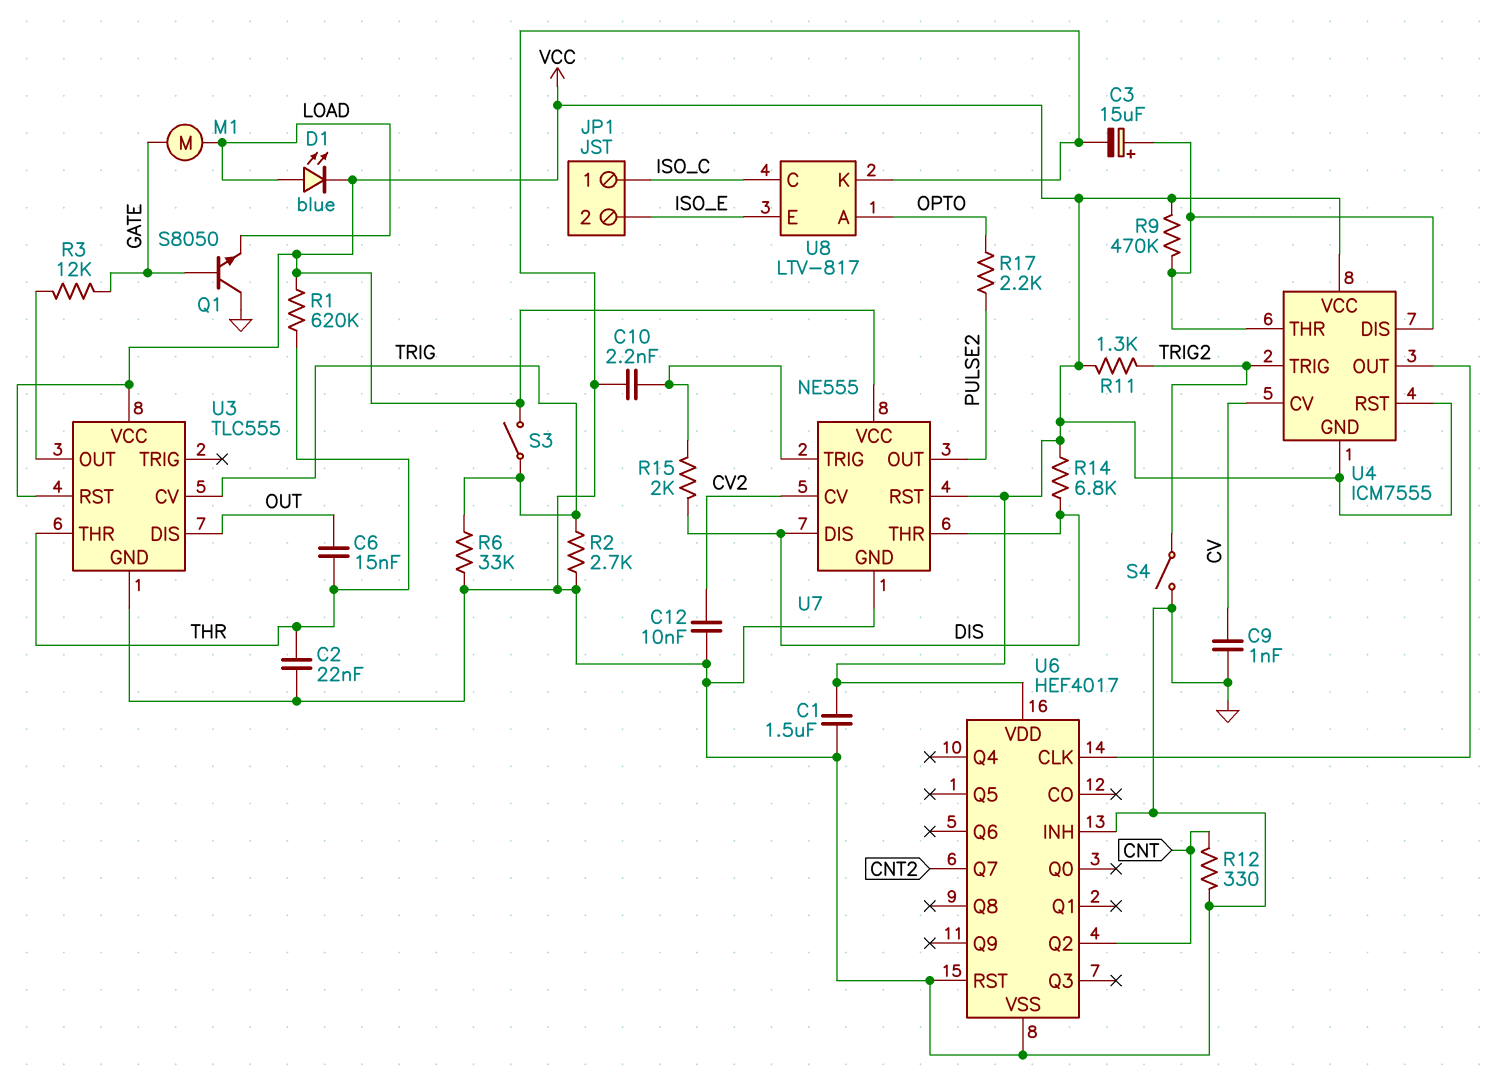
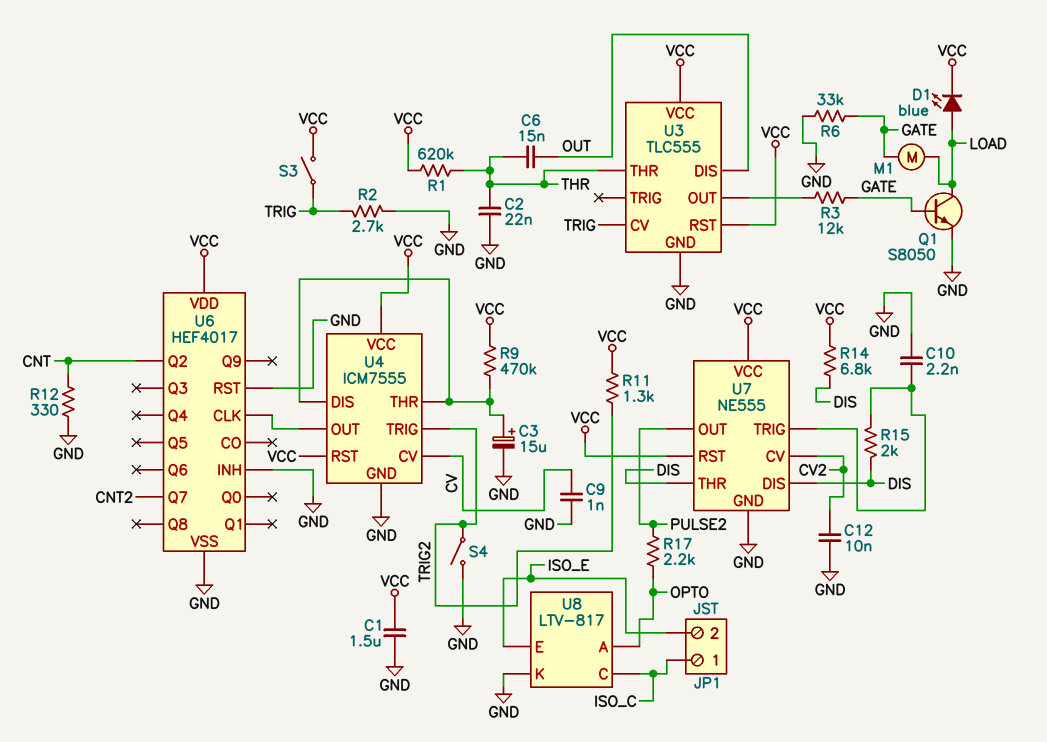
Q1: NPN S8050 (B GATE, C GND, E LOAD) -> NPN S8050 (B GATE, C LOAD, E GND)
R6: 33k (GND, TRIG) -> 33k (GATE, GND)
U4 pin GND: VCC -> GND

